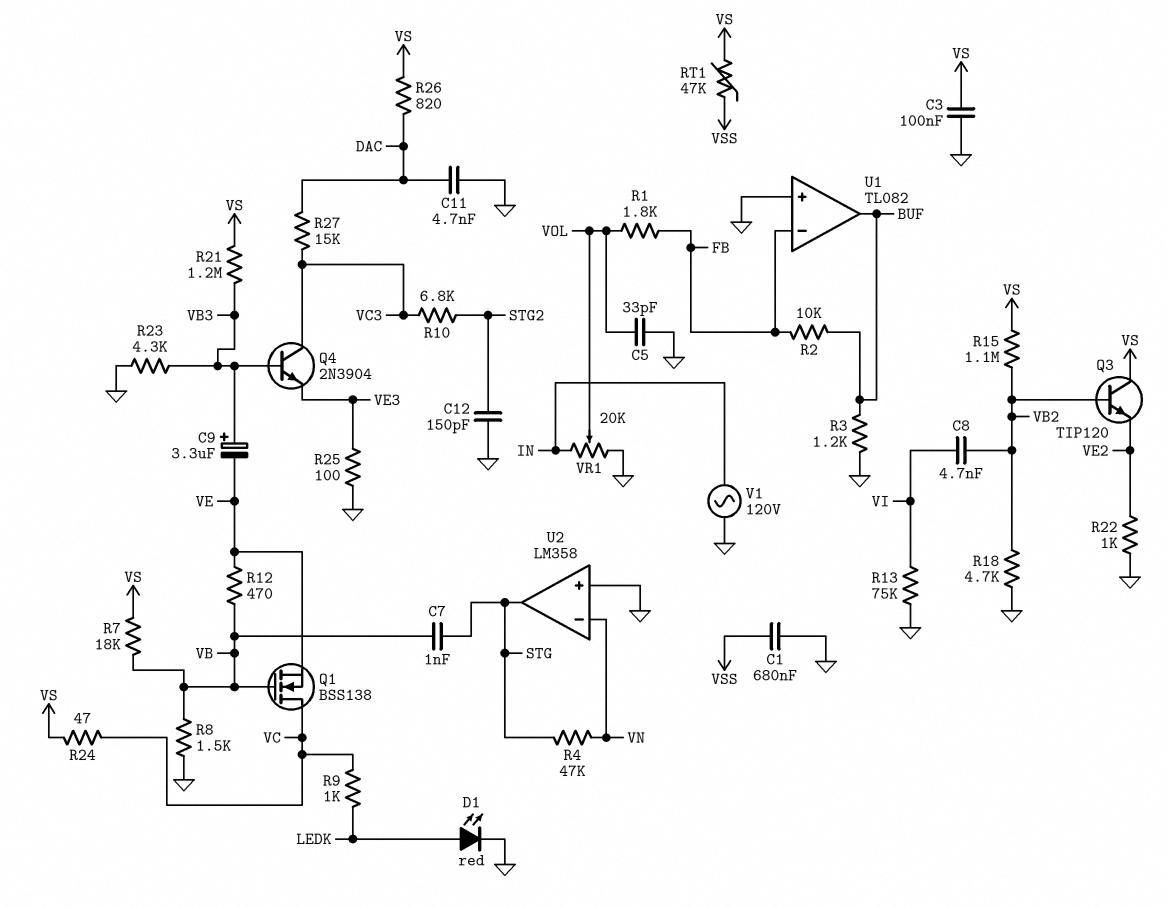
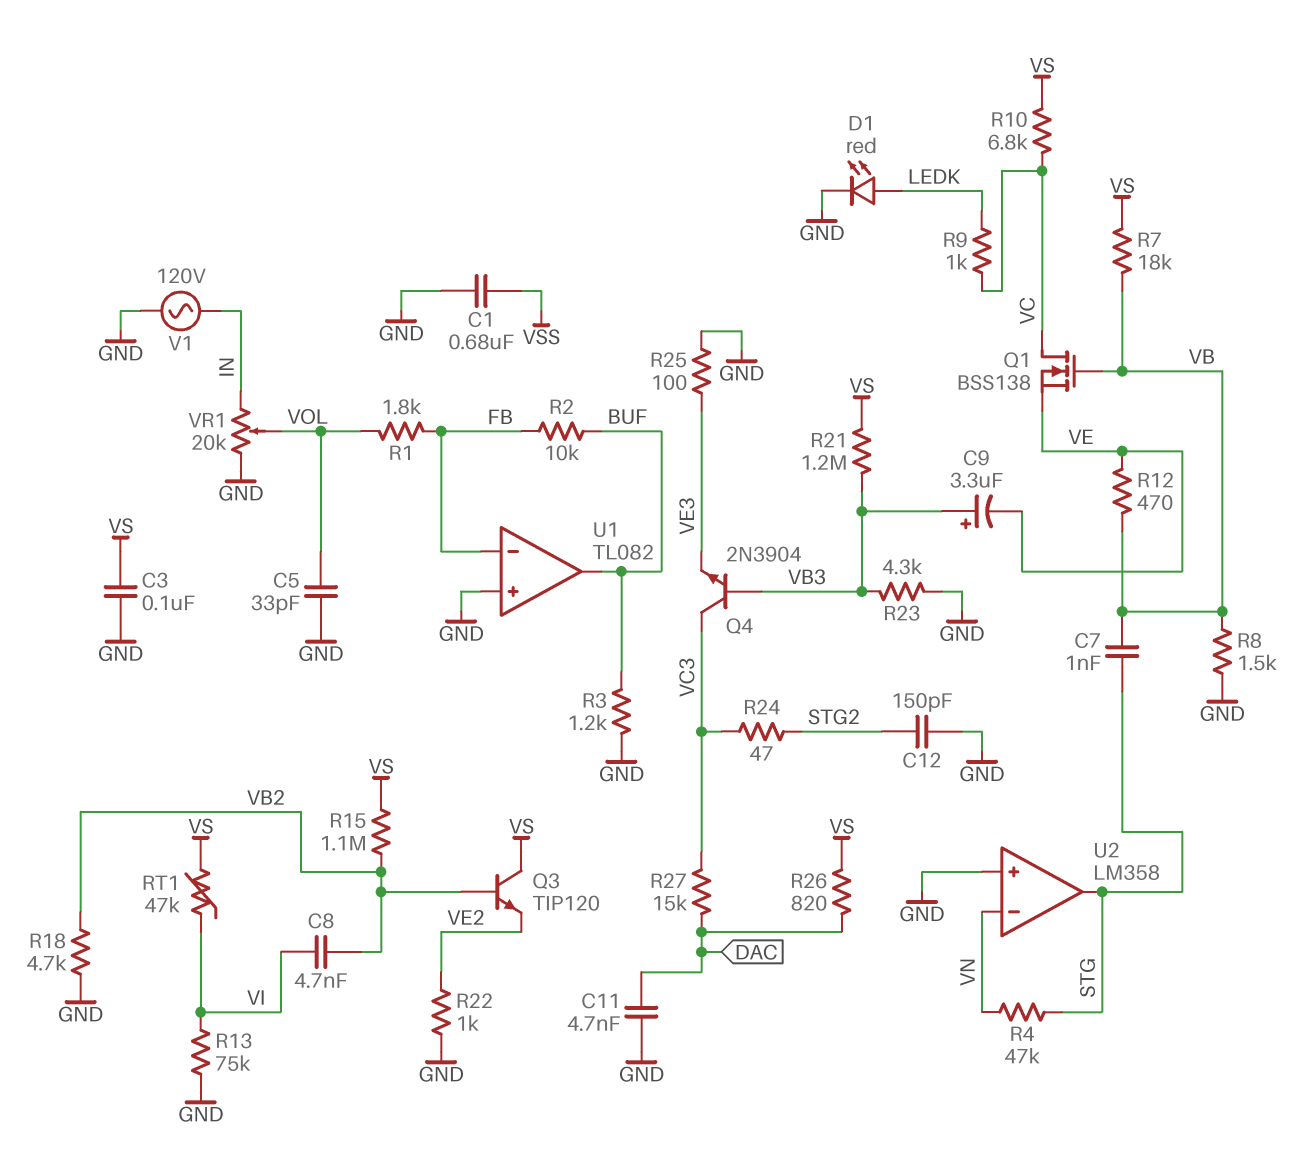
R10: 6.8k (STG2, VC3) -> 6.8k (VC, VS)
R24: 47 (VC, VS) -> 47 (STG2, VC3)
RT1: 47k (VS, VSS) -> 47k (VI, VS)

